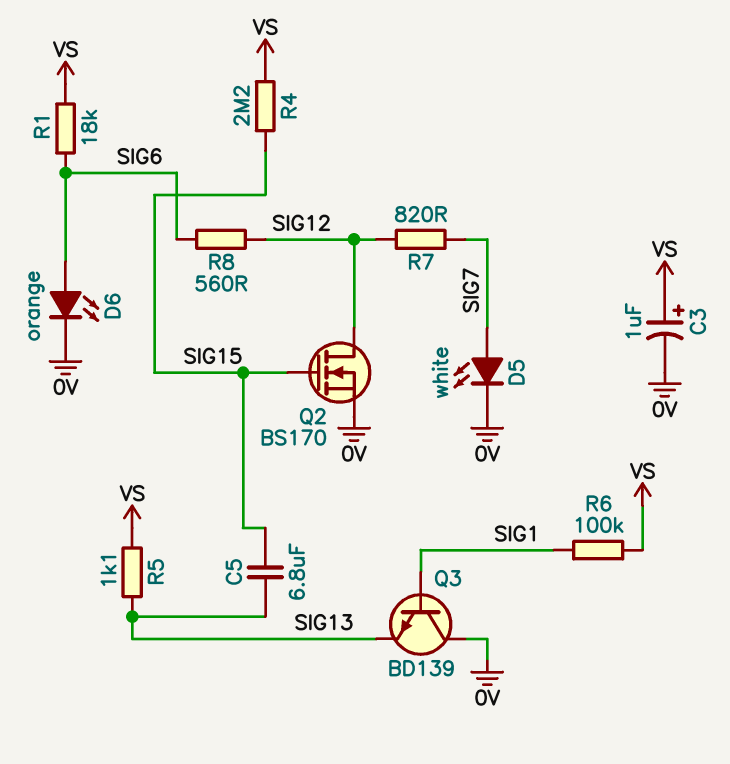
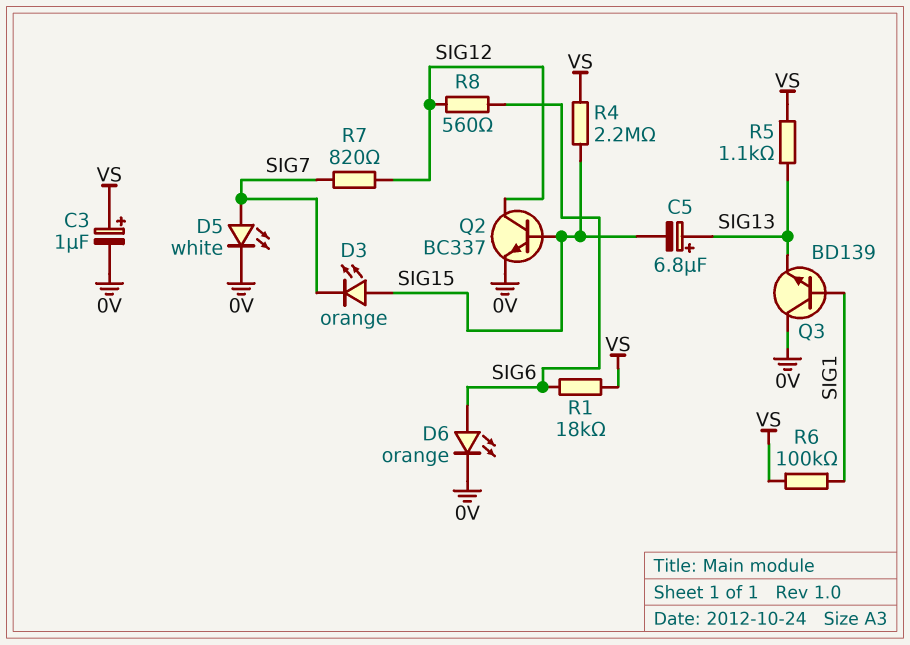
C5: 6.8uF (SIG13, SIG15) -> 6.8uF (plus SIG13, minus SIG15)
D3: none -> LED orange (A SIG15, K SIG7)
Q2: NMOS BS170 (G SIG15, D SIG12, S 0V) -> NPN BC337 (B SIG15, C SIG12, E 0V)

